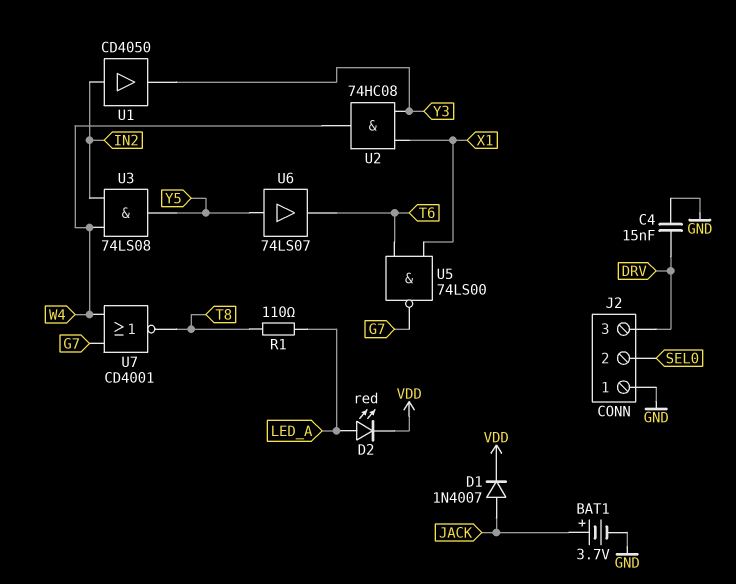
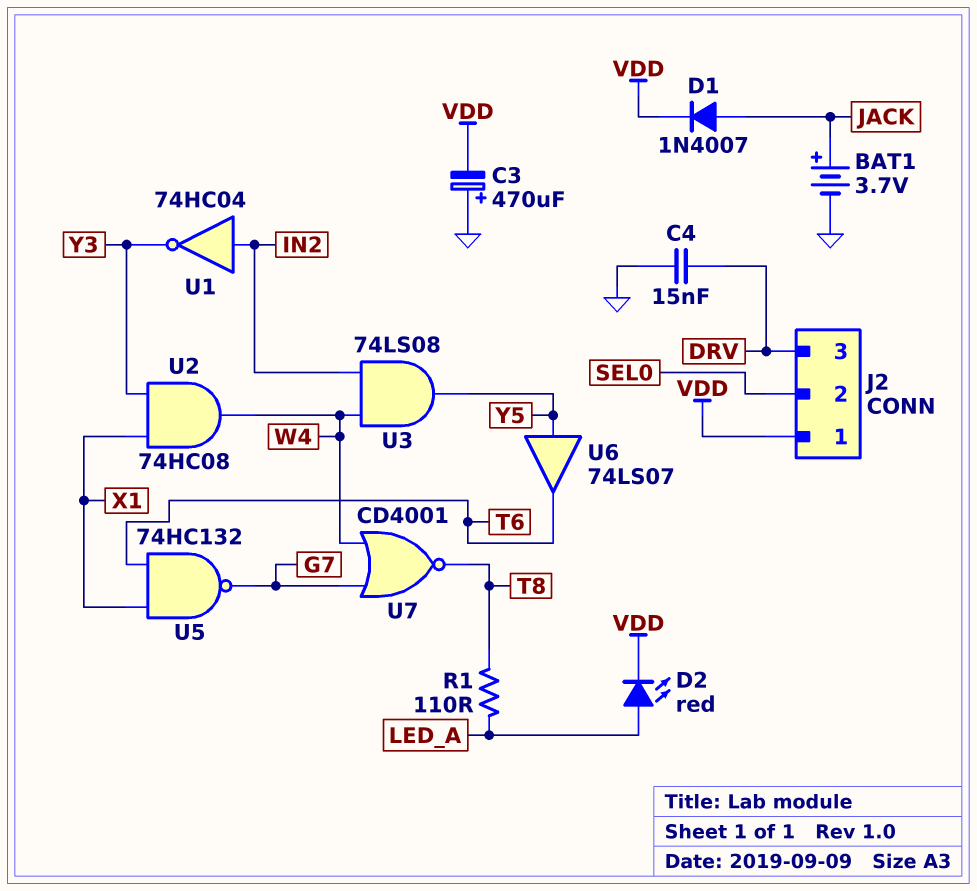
C3: none -> 470uF (plus GND, minus VDD)
J2 pin 1: GND -> VDD
U1: buffer CD4050 (in IN2, out Y3) -> NOT 74HC04 (in IN2, out Y3)
U5: NAND 74LS00 (in T6, in X1, out G7) -> NAND 74HC132 (in T6, in X1, out G7)

